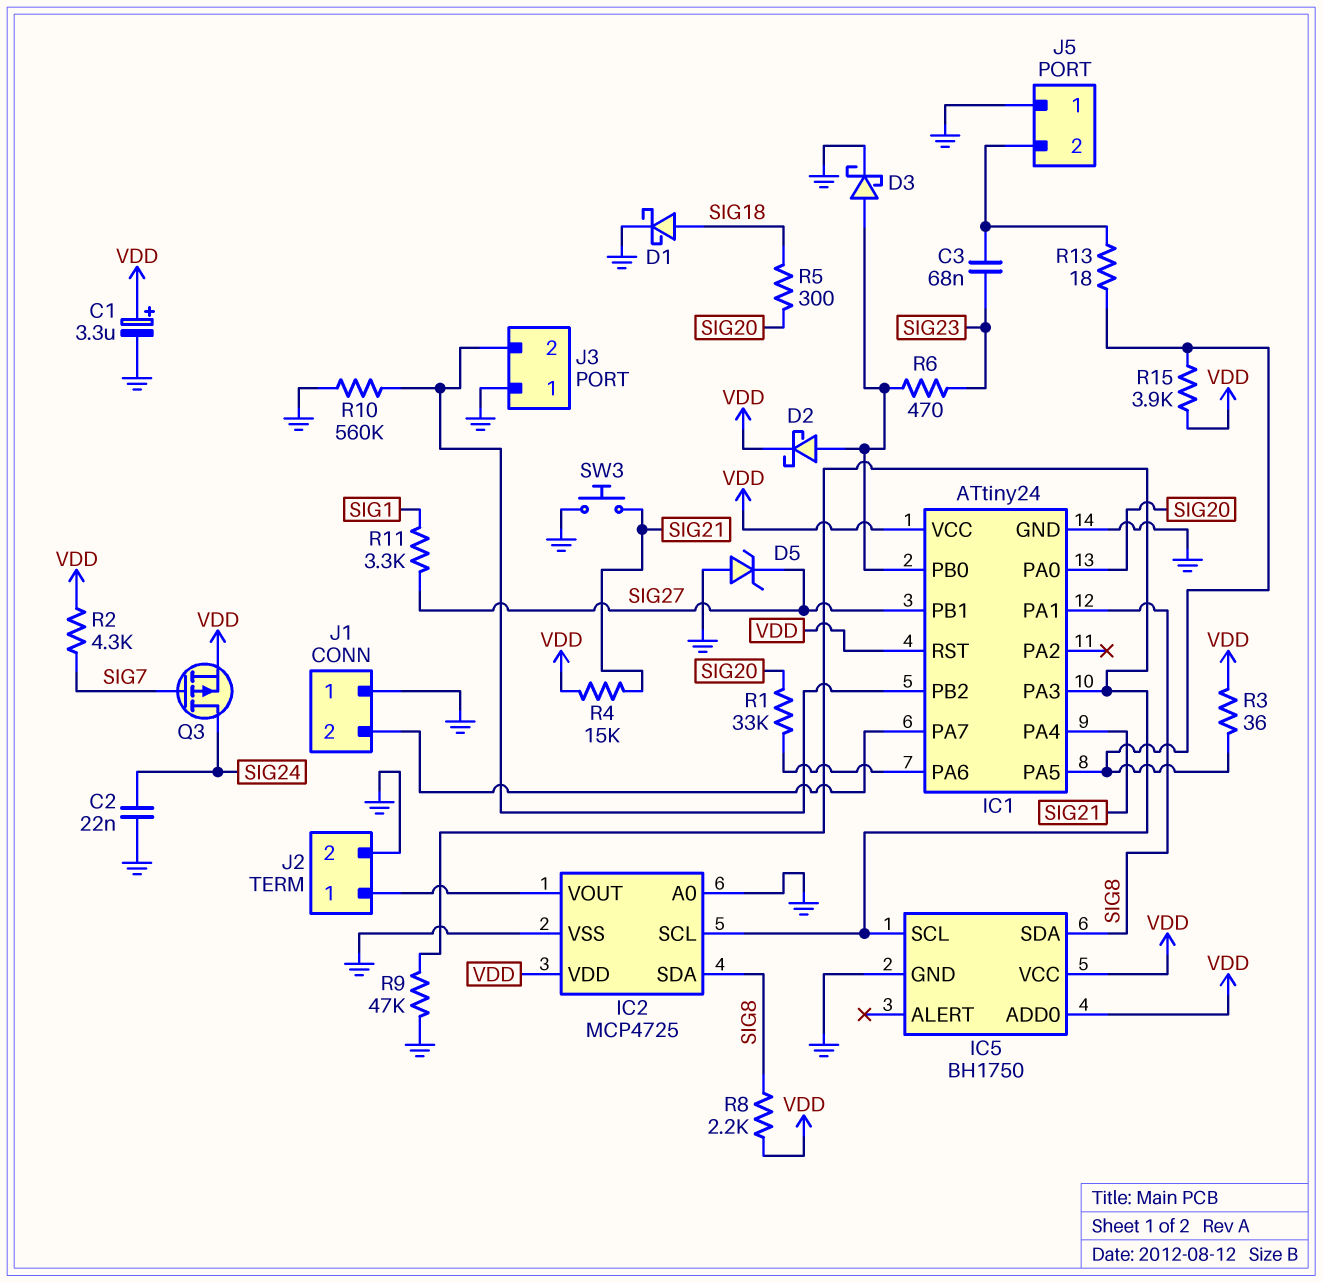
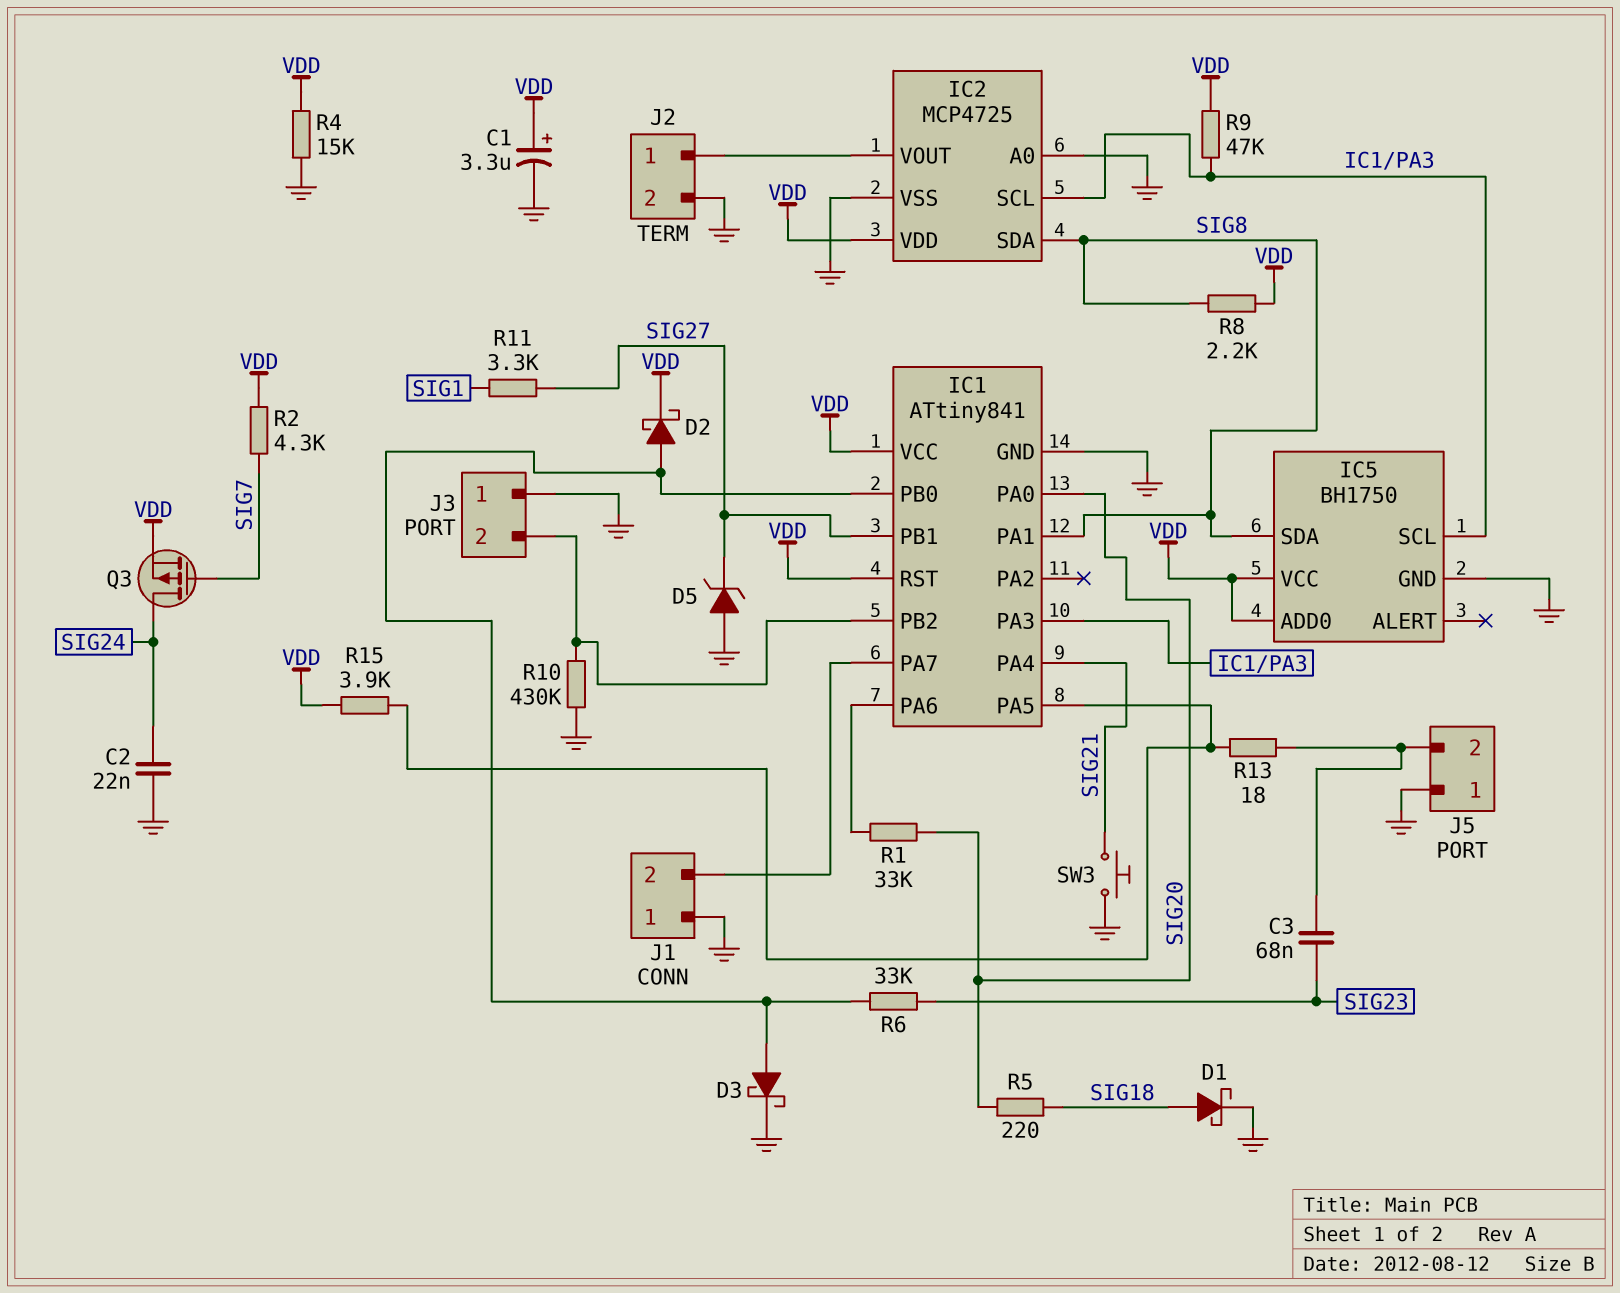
IC1: ATtiny24 -> ATtiny841
R3: 36 (IC1/PA5, VDD) -> none
R4: 15k (SIG21, VDD) -> 15k (GND, VDD)
R5: 300 (SIG18, SIG20) -> 220 (SIG18, SIG20)
R6: 470 (IC1/PB0, SIG23) -> 33k (IC1/PB0, SIG23)
R9: 47k (GND, IC1/PA3) -> 47k (IC1/PA3, VDD)
R10: 560k (GND, IC1/PB2) -> 430k (GND, IC1/PB2)

